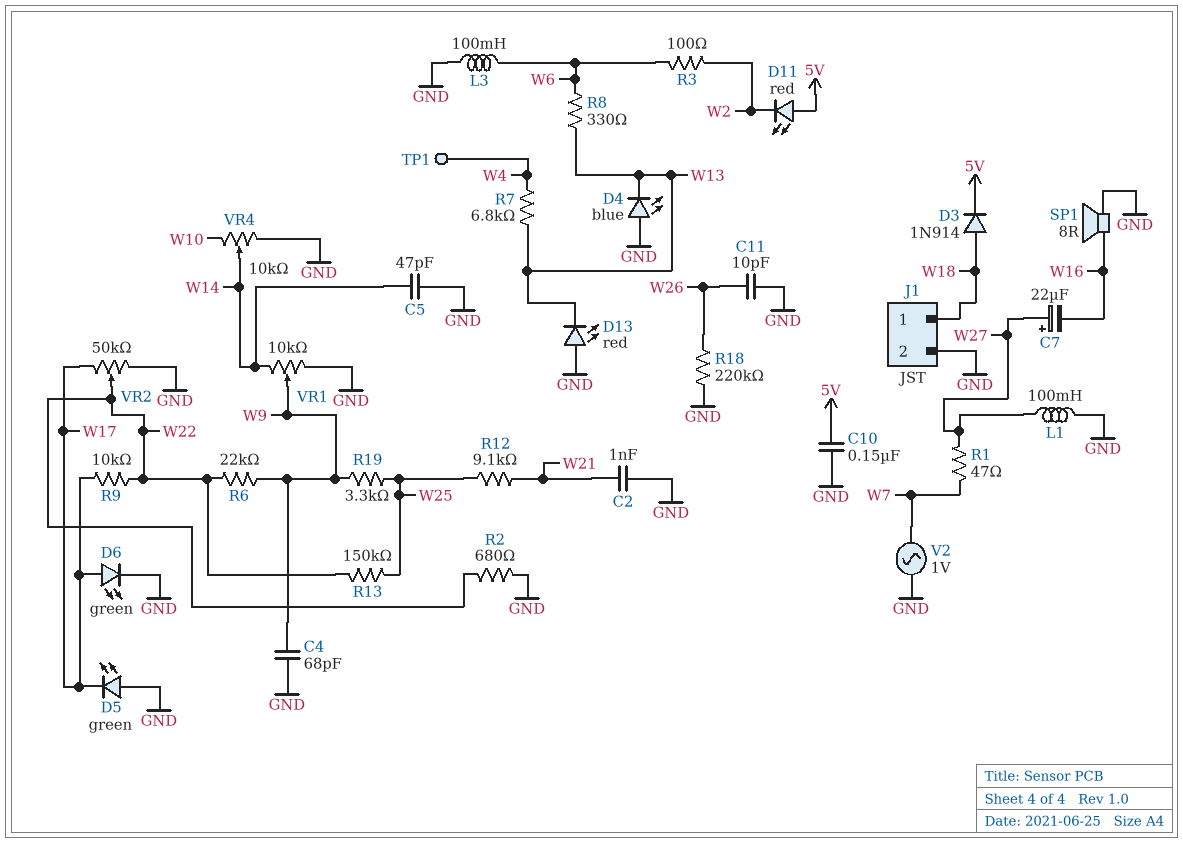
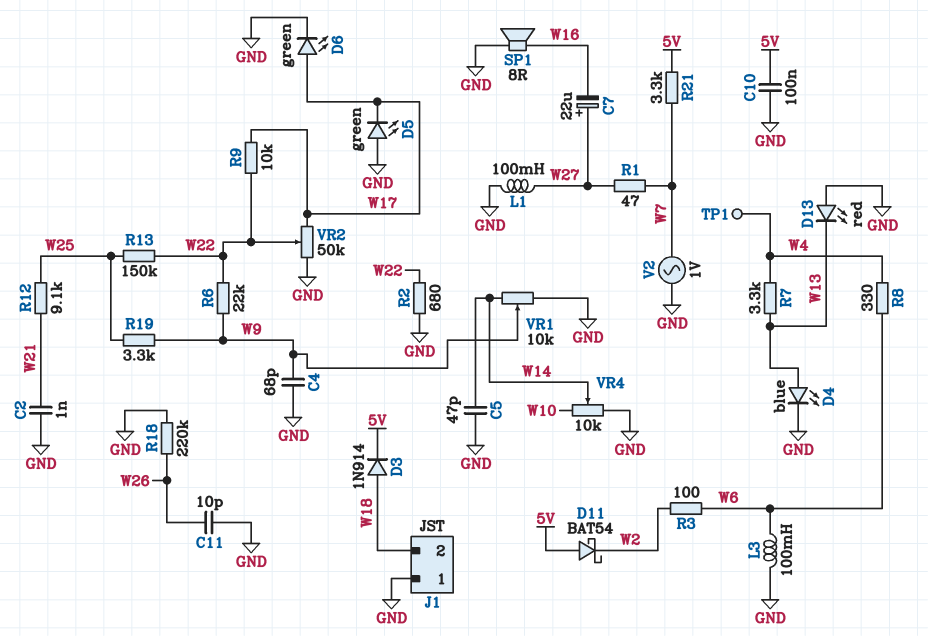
C10: 150nF (5V, GND) -> 100nF (5V, GND)
D4: LED blue (A GND, K W13) -> LED blue (A W13, K GND)
D11: LED red (A 5V, K W2) -> schottky BAT54 (A 5V, K W2)
J1 pin 1: W18 -> GND
J1 pin 2: GND -> W18
R7: 6.8k (W4, W13) -> 3.3k (W4, W13)
R8: 330 (W6, W13) -> 330 (W4, W6)
R21: none -> 3.3k (5V, W7)

